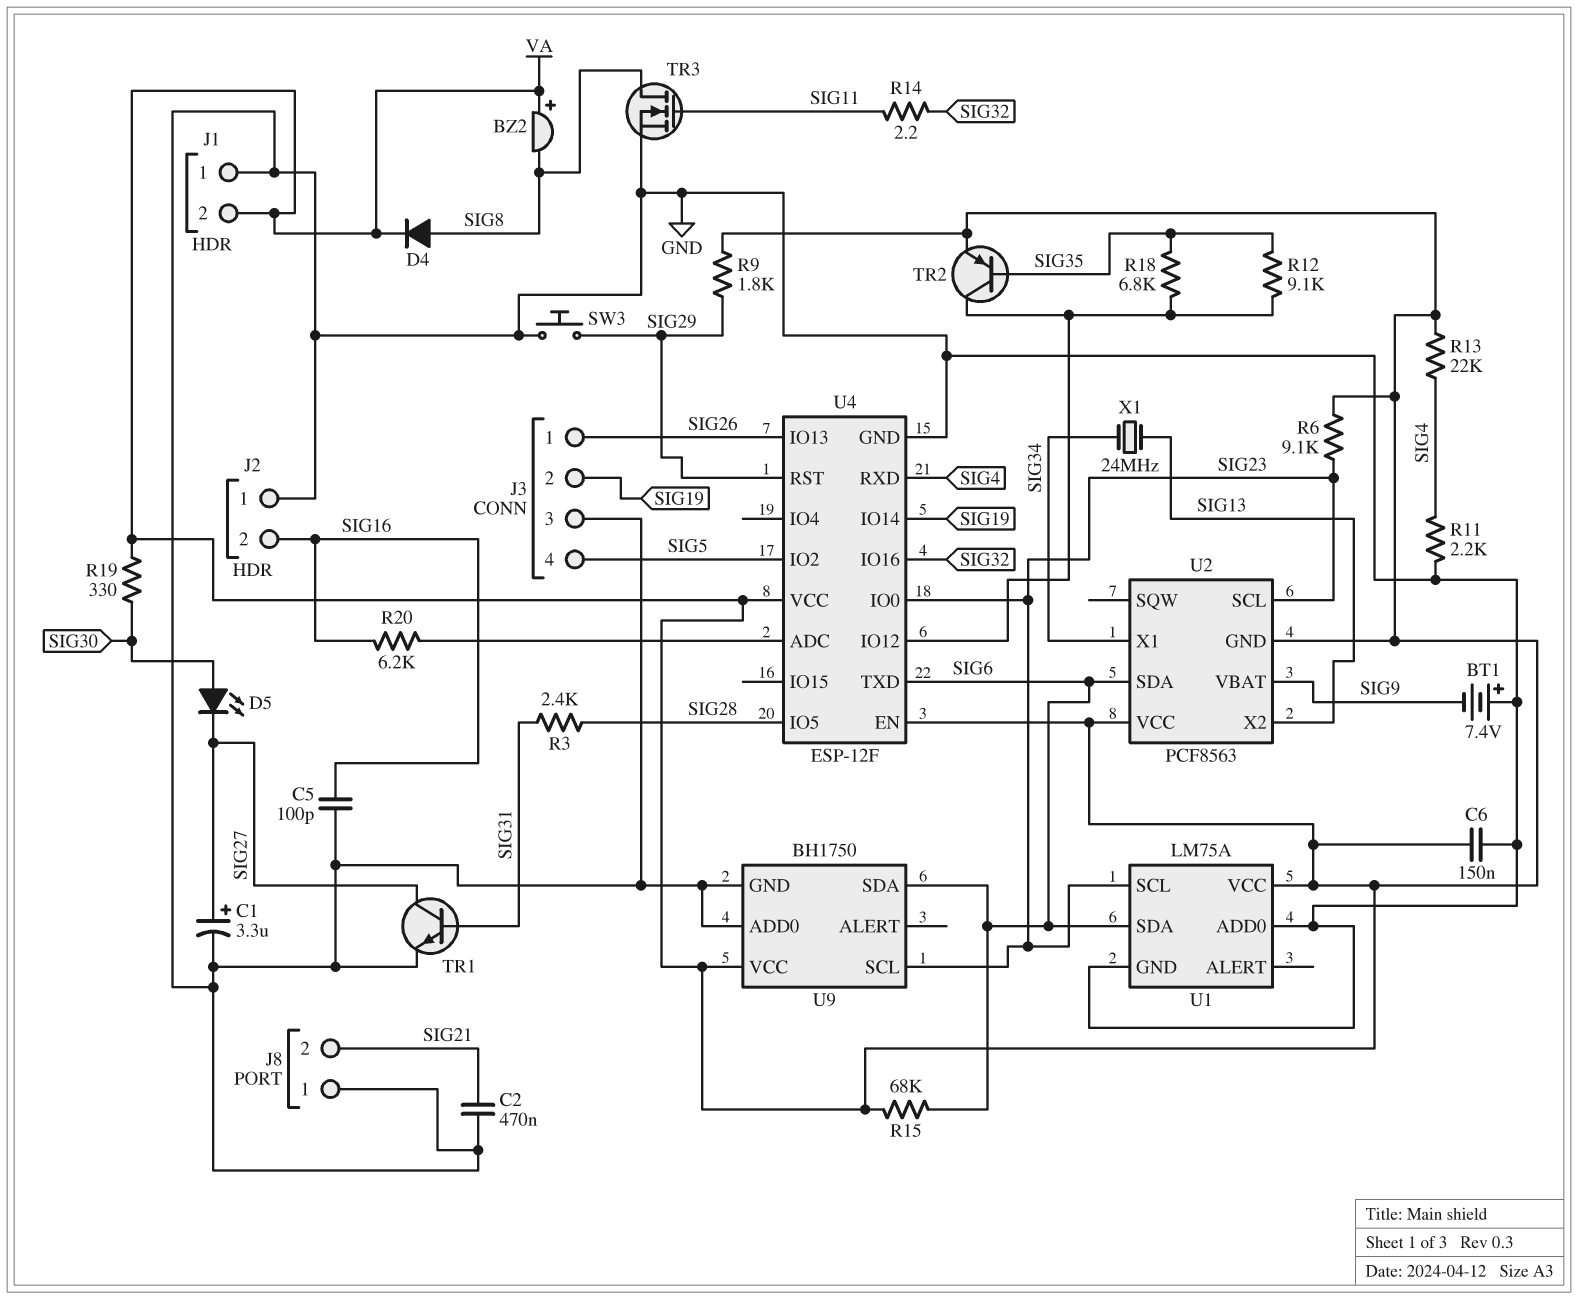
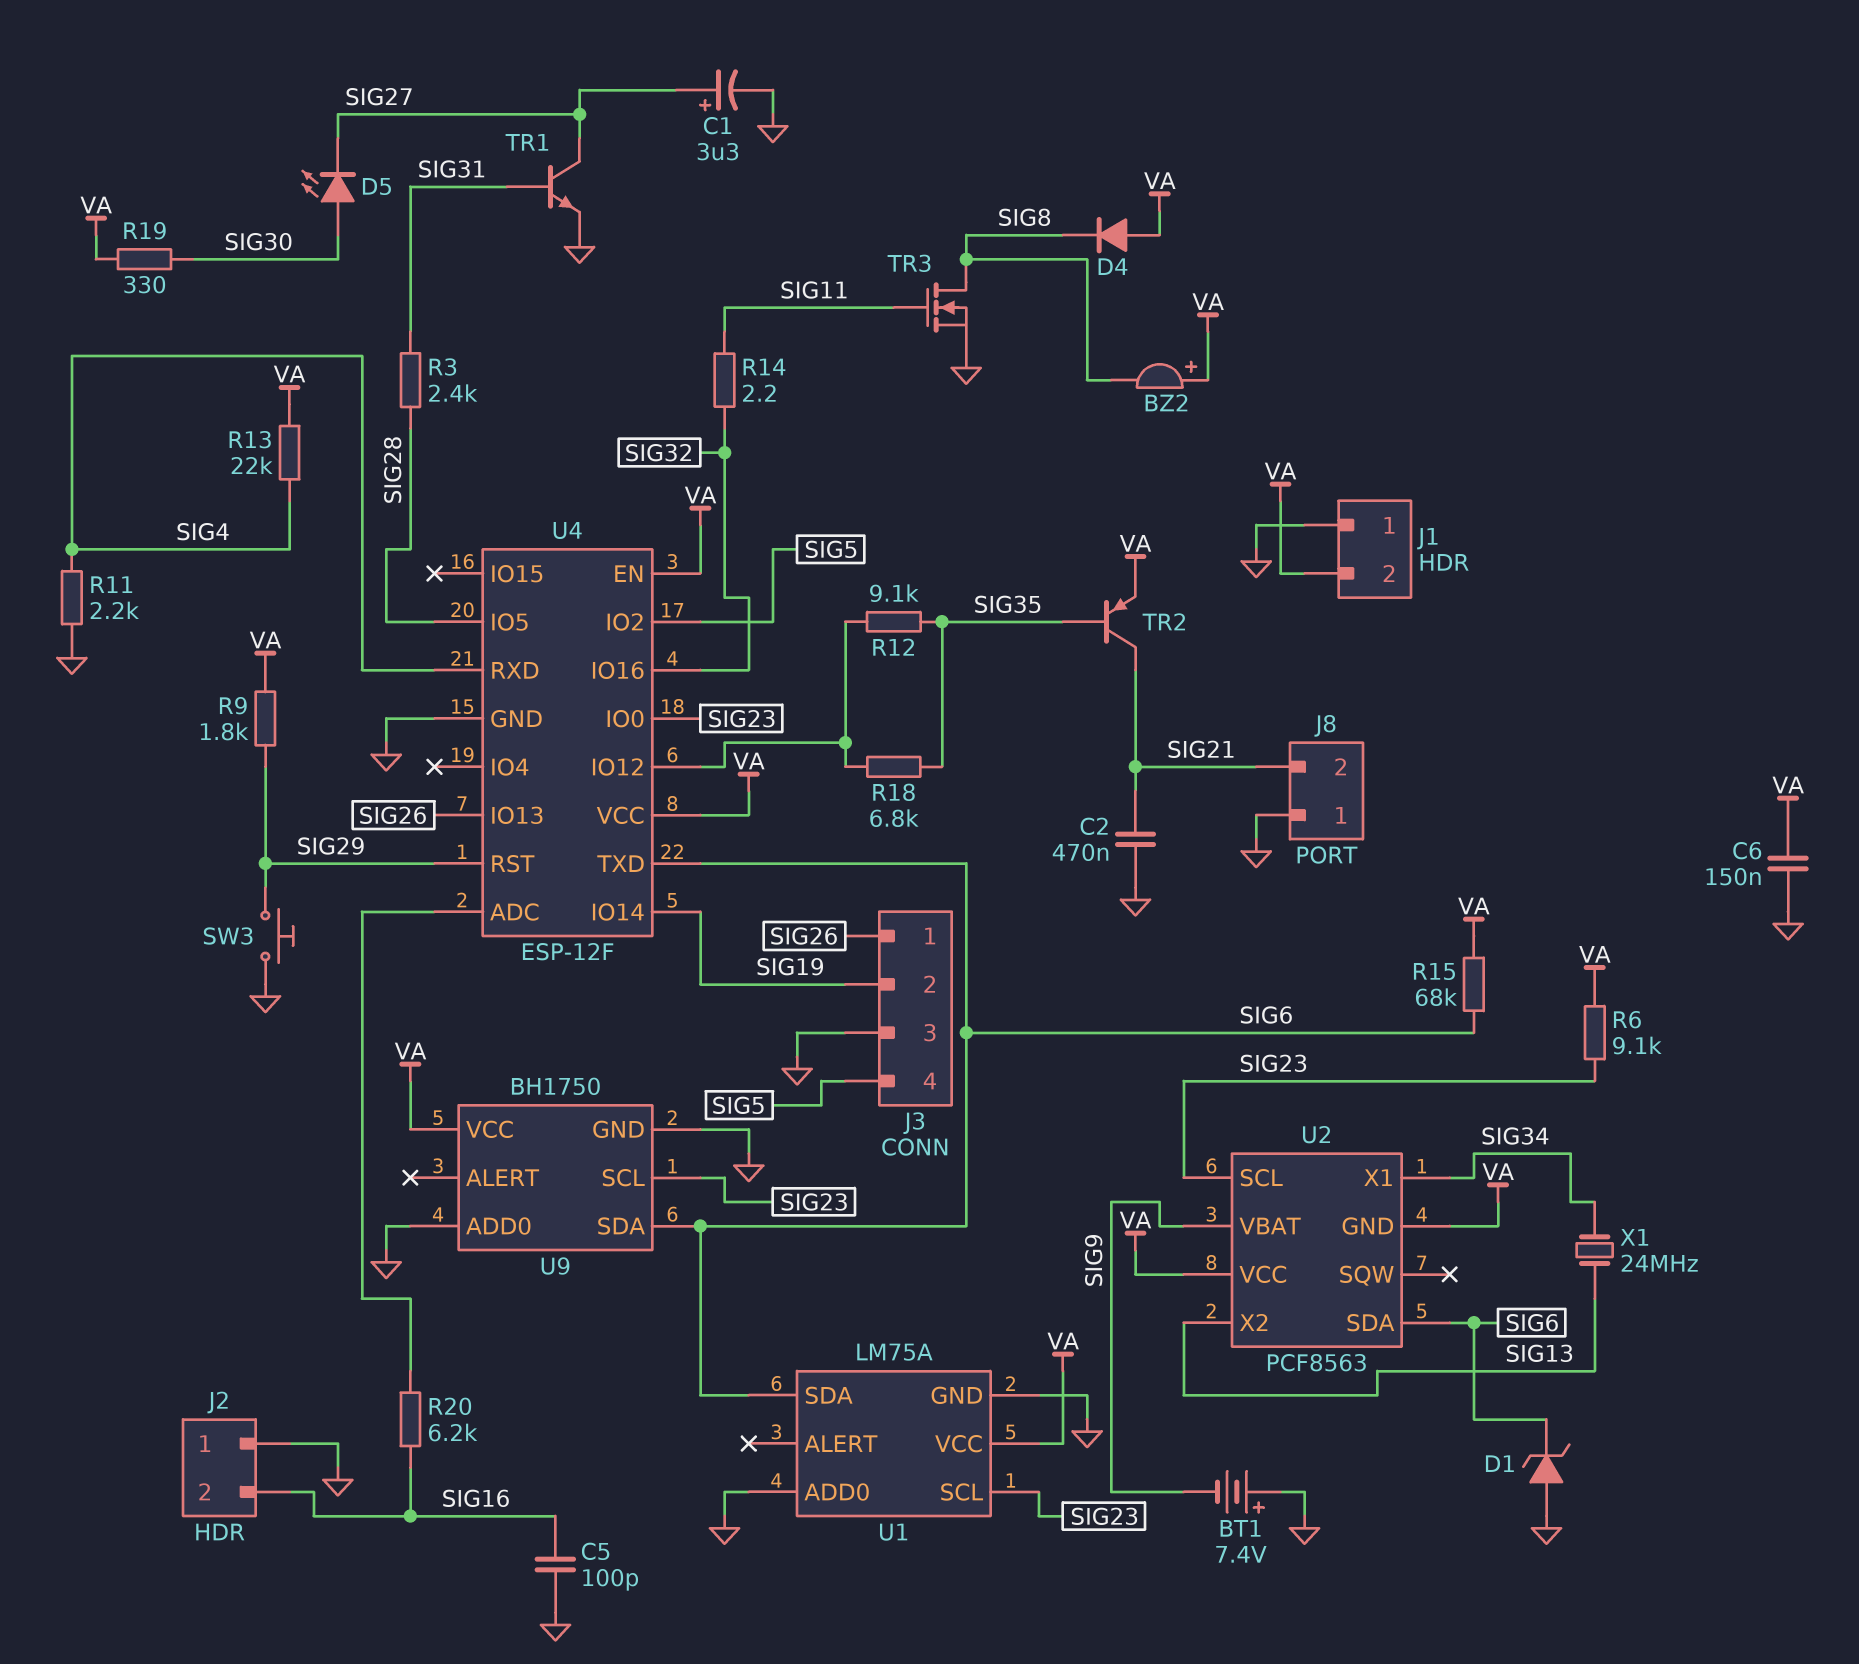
D1: none -> zener (A GND, K SIG6)
D4: diode (A SIG8, K VA) -> diode (A VA, K SIG8)
TR2: PNP (B SIG35, C U4/IO12, E VA) -> PNP (B SIG35, C SIG21, E VA)

